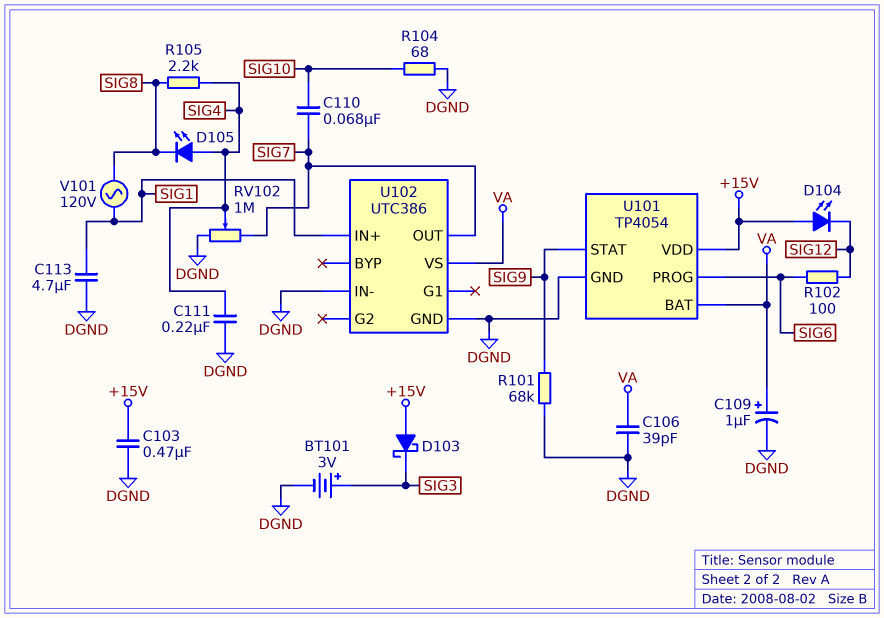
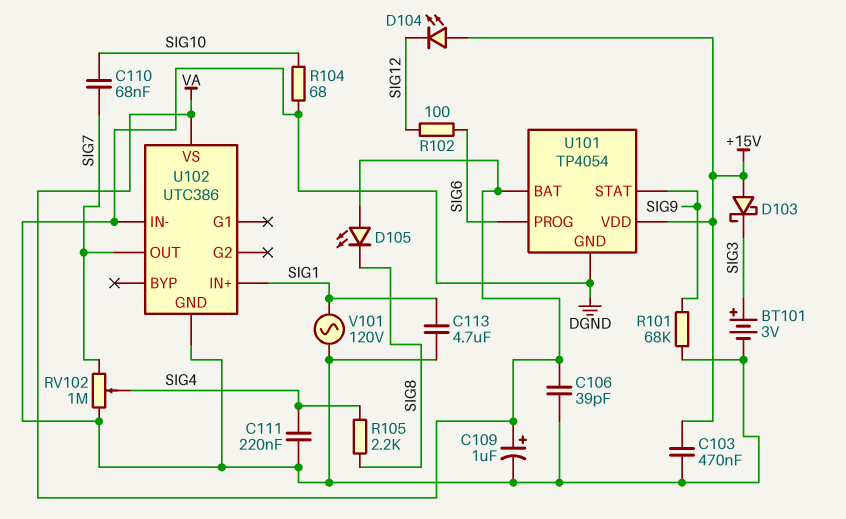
D105: LED (A SIG4, K SIG8) -> LED (A VA, K SIG8)
V101: AC 120V (SIG1, SIG8) -> AC 120V (DGND, SIG1)

